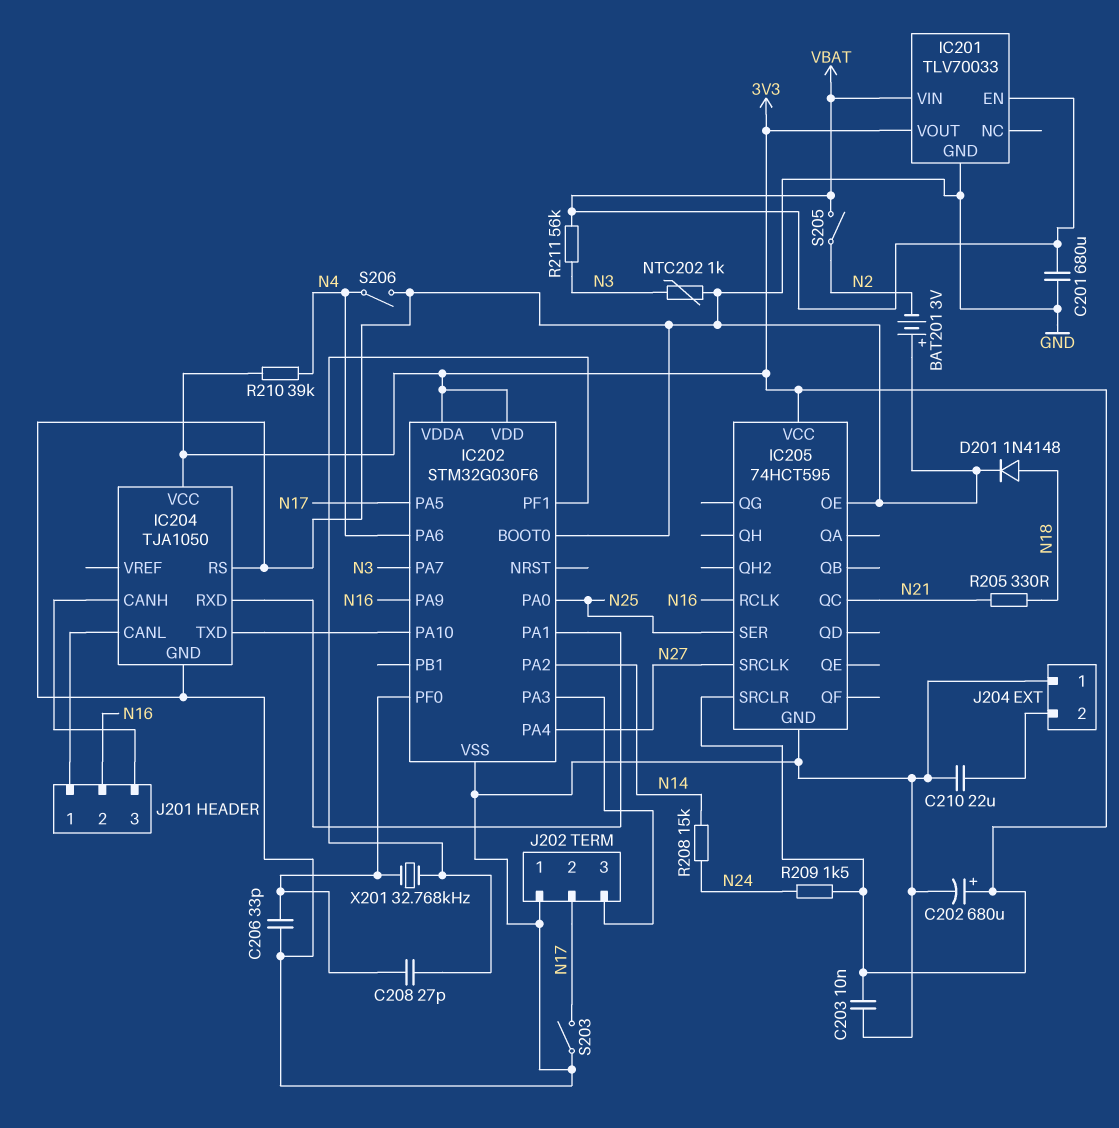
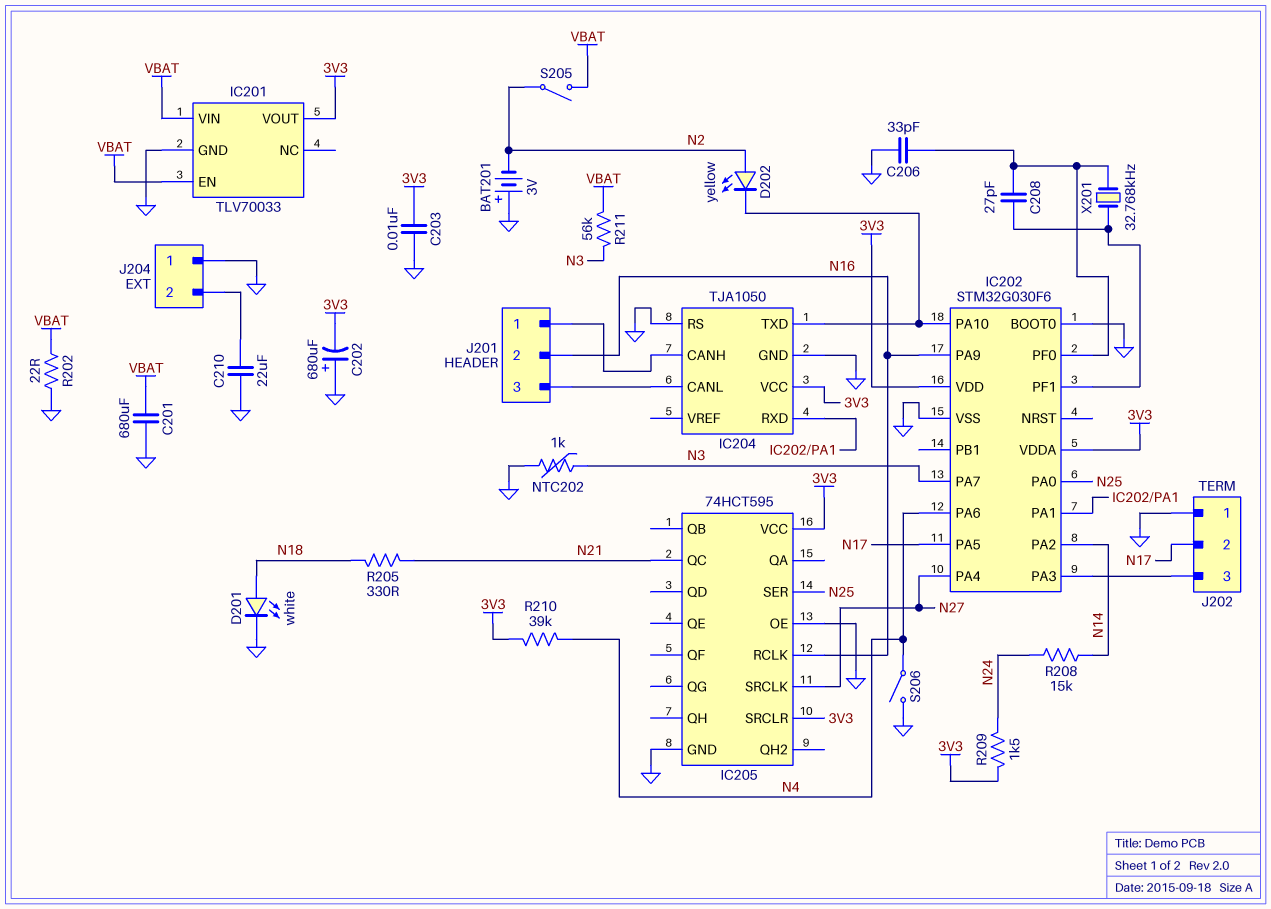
C202: 680uF (plus 3V3, minus GND) -> 680uF (plus GND, minus 3V3)
D201: diode 1N4148 (A N18, K GND) -> LED white (A N18, K GND)
D202: none -> LED yellow (A N2, K IC202/PA10)
J201 pin 1: IC204/CANL -> IC204/CANH
J201 pin 3: IC204/CANH -> IC204/CANL
R202: none -> 22 (GND, VBAT)
S203: switch (GND, N17) -> none

